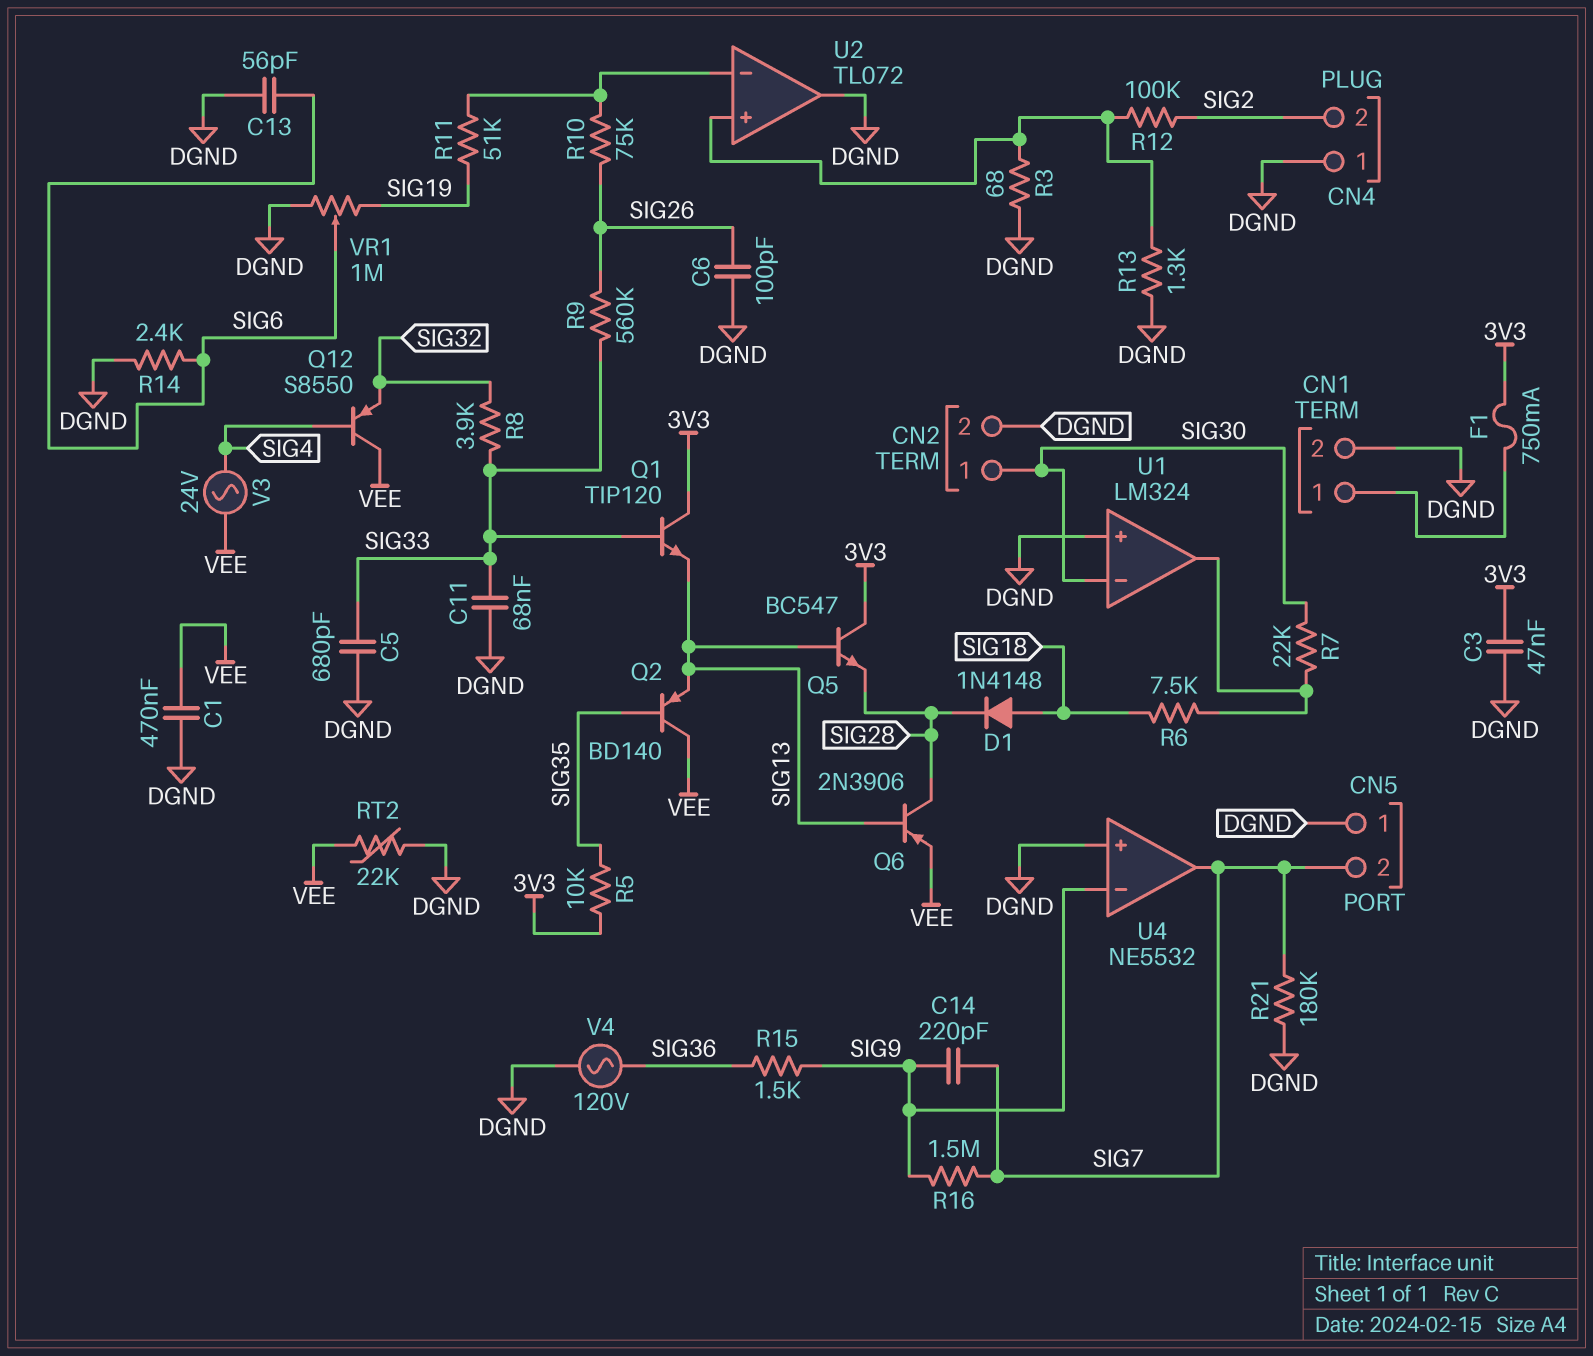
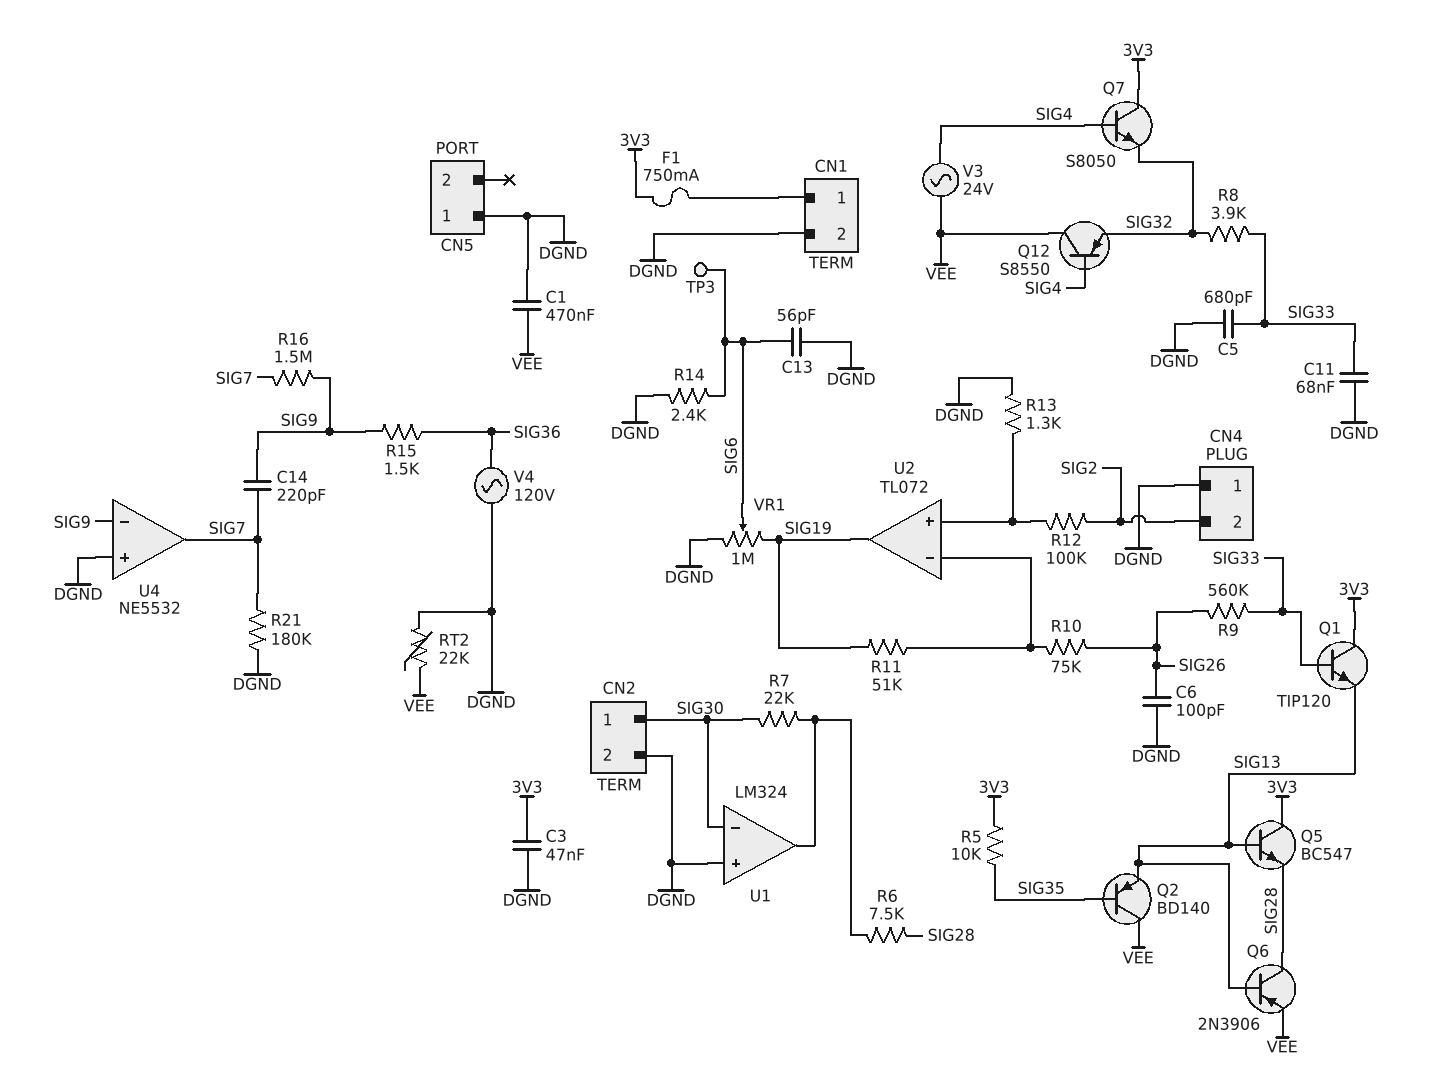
CN5 pin 2: SIG7 -> none
D1: diode 1N4148 (A SIG18, K SIG28) -> none
Q7: none -> NPN S8050 (B SIG4, C 3V3, E SIG32)
R3: 68 (DGND, U2/in+) -> none
R6: 7.5k (SIG18, U1/out) -> 7.5k (SIG28, U1/out)
TP3: none -> test point (SIG6)
U2 pin out: DGND -> SIG19

